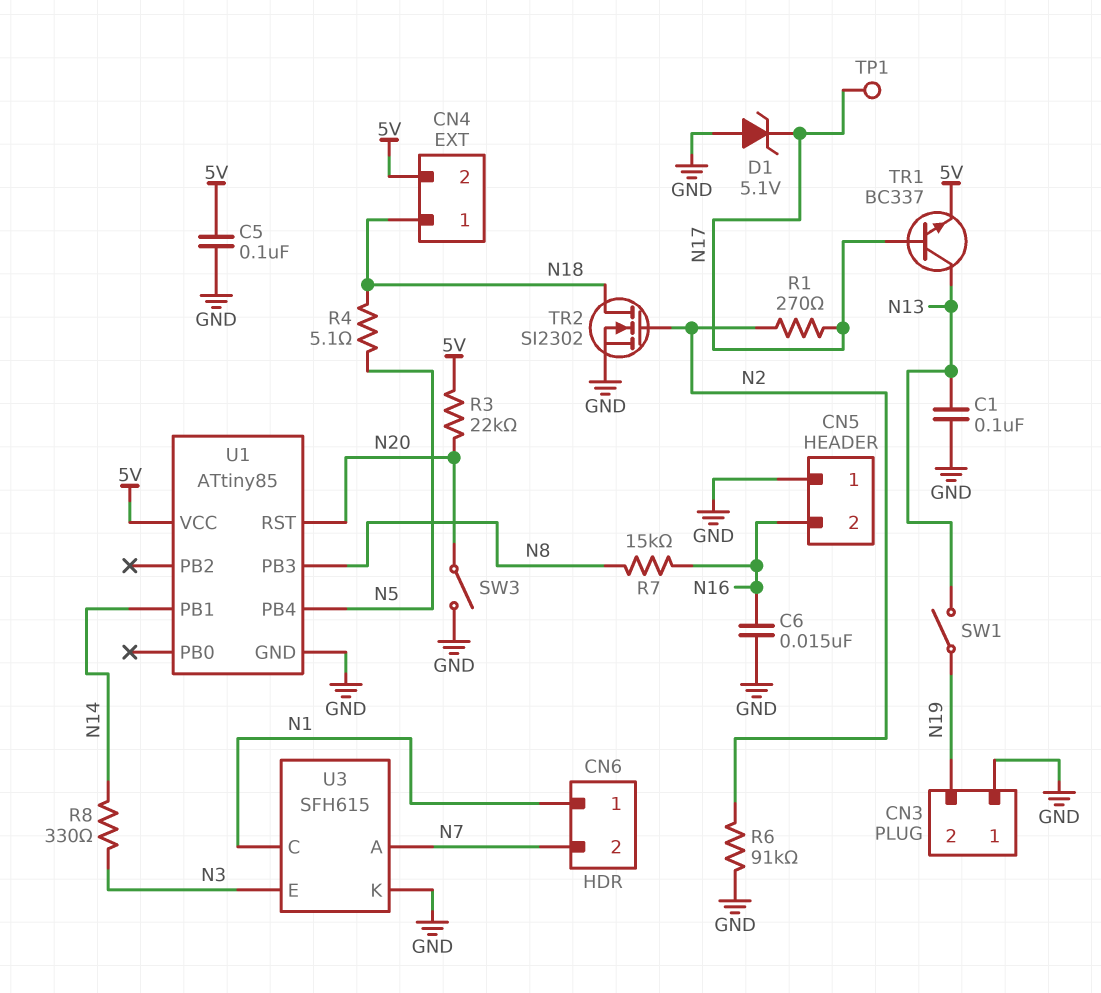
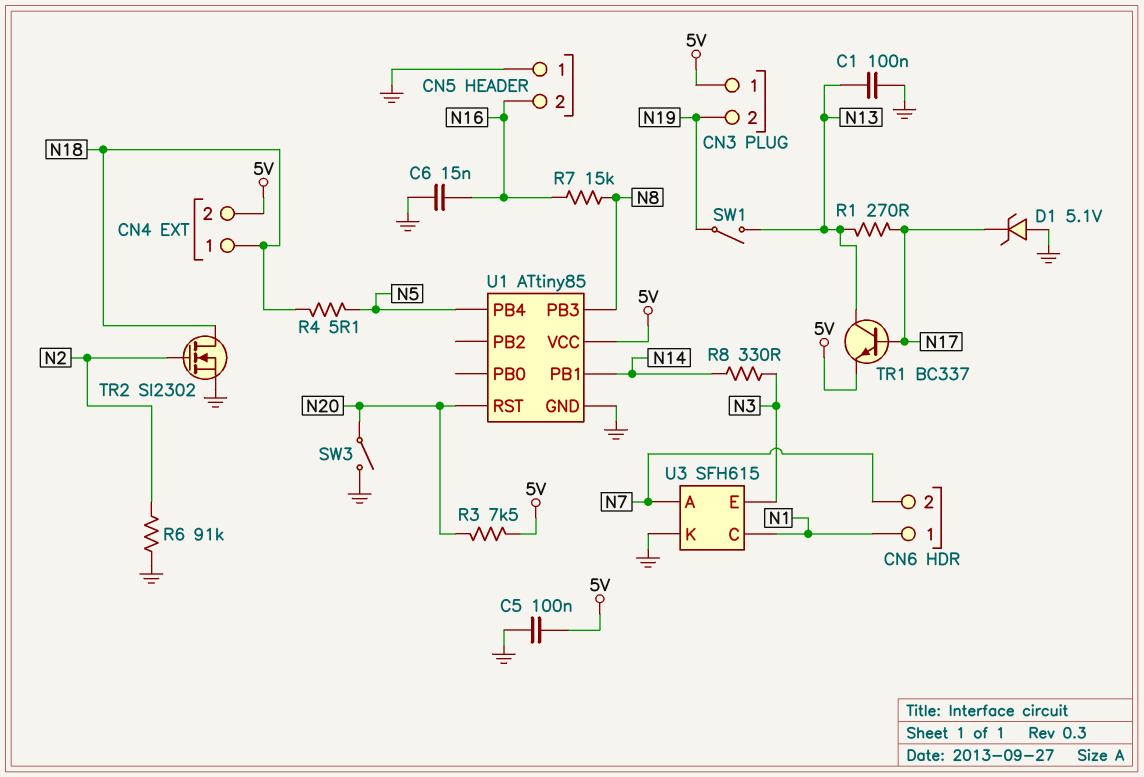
CN3 pin 1: GND -> 5V
R1: 270 (N2, N17) -> 270 (N13, N17)
R3: 22k (5V, N20) -> 7.5k (5V, N20)
TP1: test point (N17) -> none

